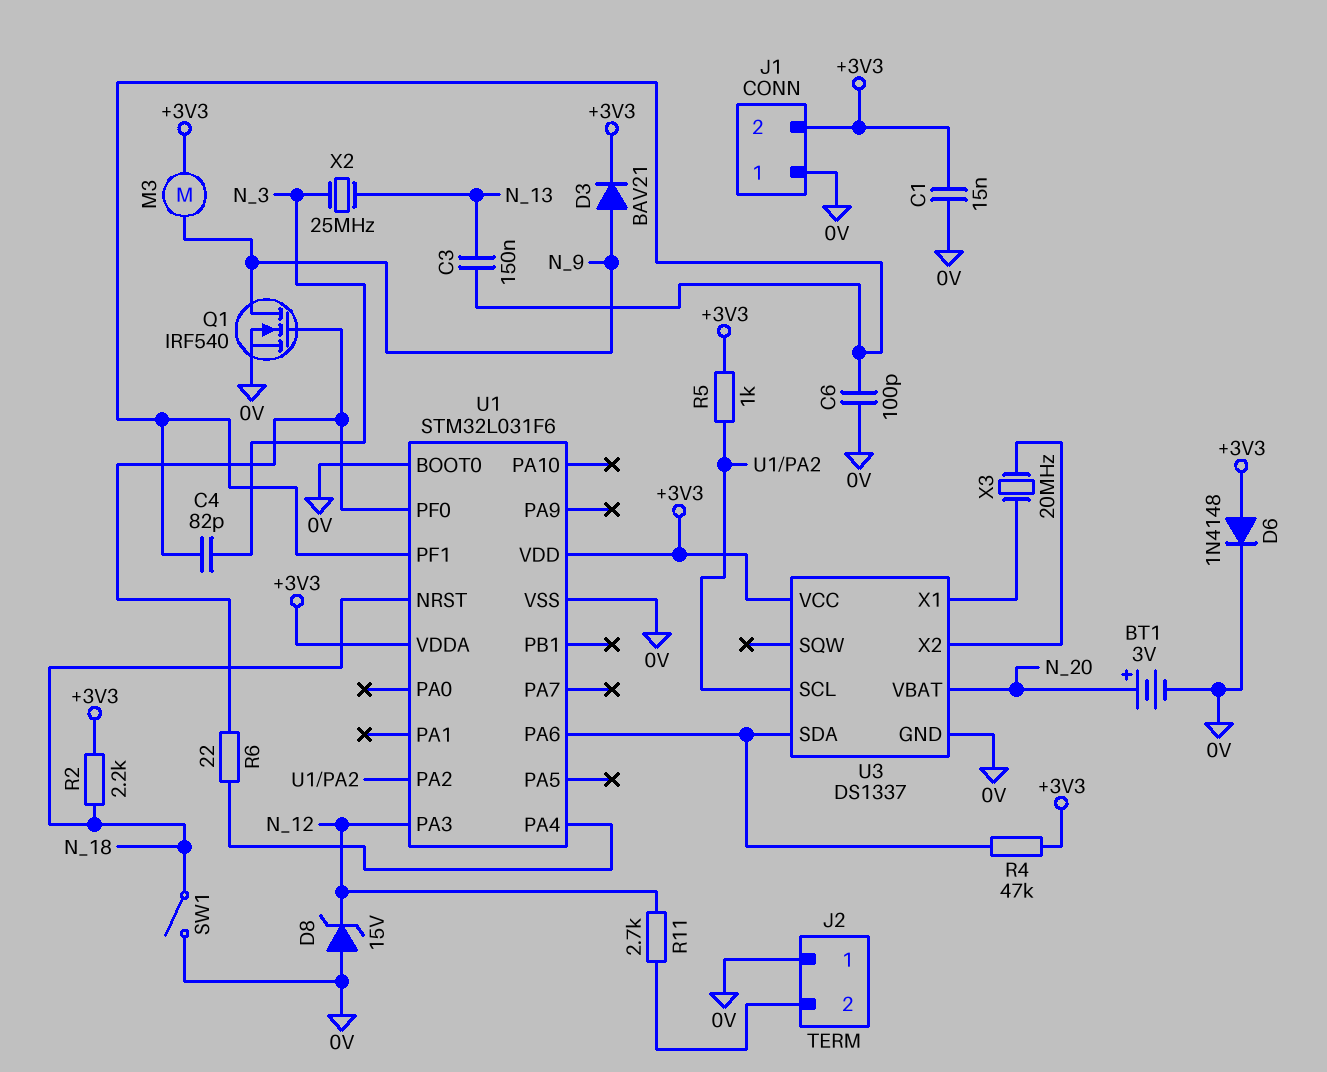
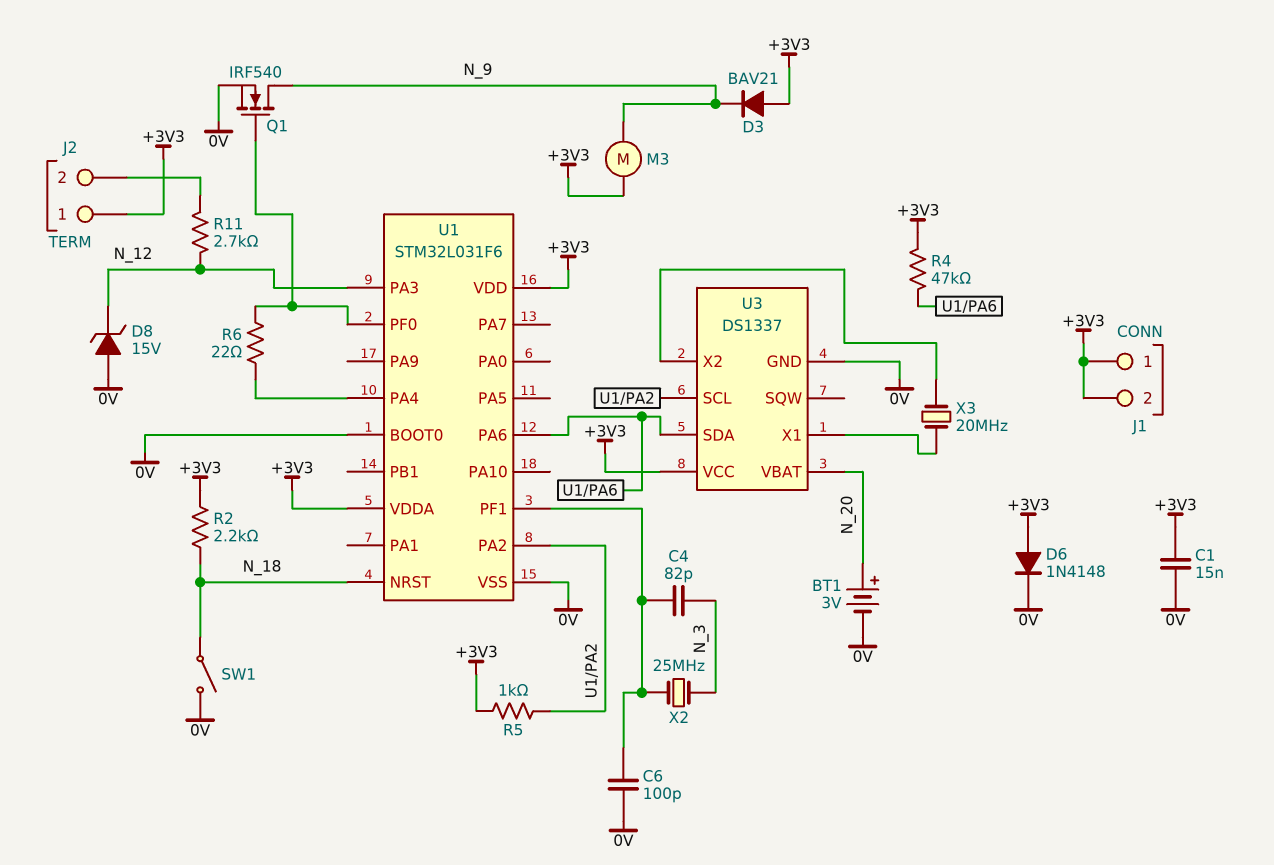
C3: 150nF (N_13, U1/PF1) -> none
D3: diode BAV21 (A N_9, K +3V3) -> diode BAV21 (A +3V3, K N_9)
J1 pin 1: 0V -> +3V3
J2 pin 1: 0V -> +3V3
X2: 25MHz (N_3, N_13) -> 25MHz (N_3, U1/PF1)

